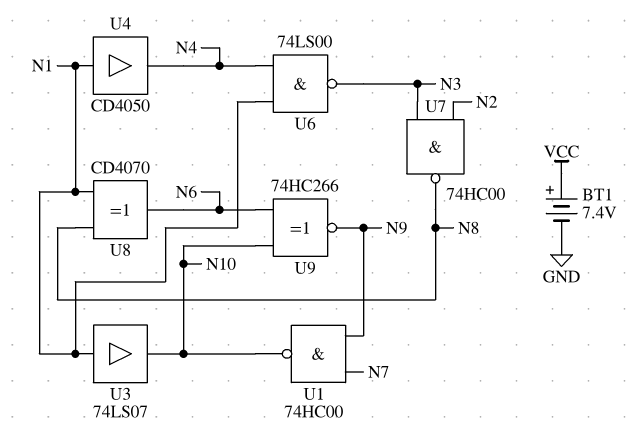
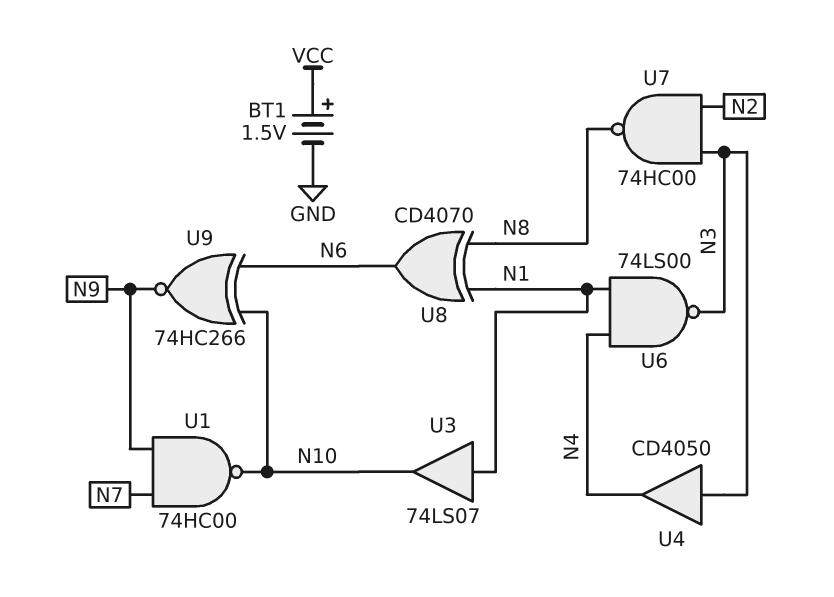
BT1: 7.4V (plus VCC, minus GND) -> 1.5V (plus VCC, minus GND)
U4: buffer CD4050 (in N1, out N4) -> buffer CD4050 (in N3, out N4)

